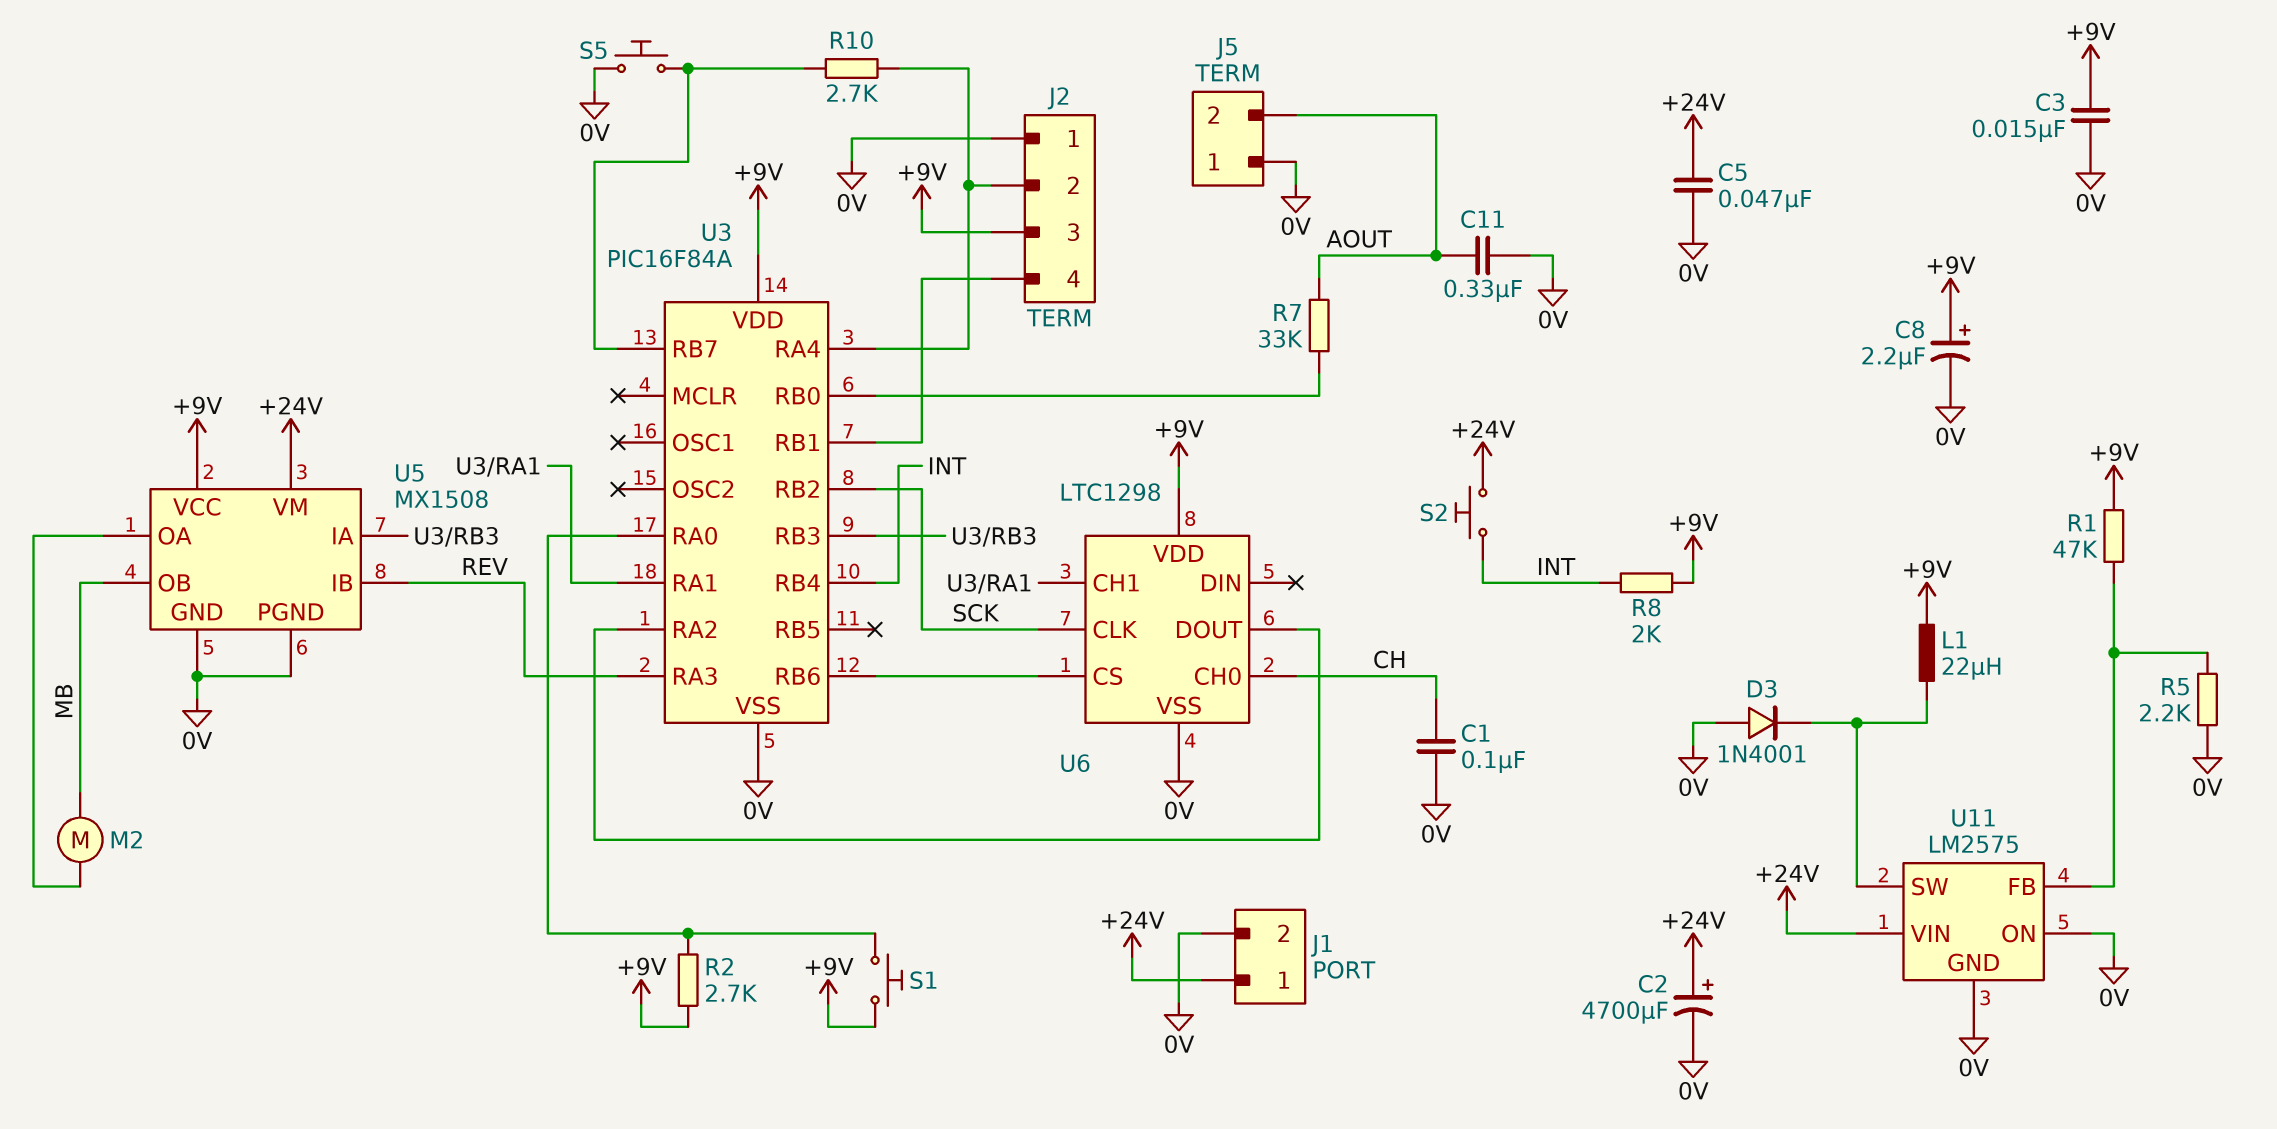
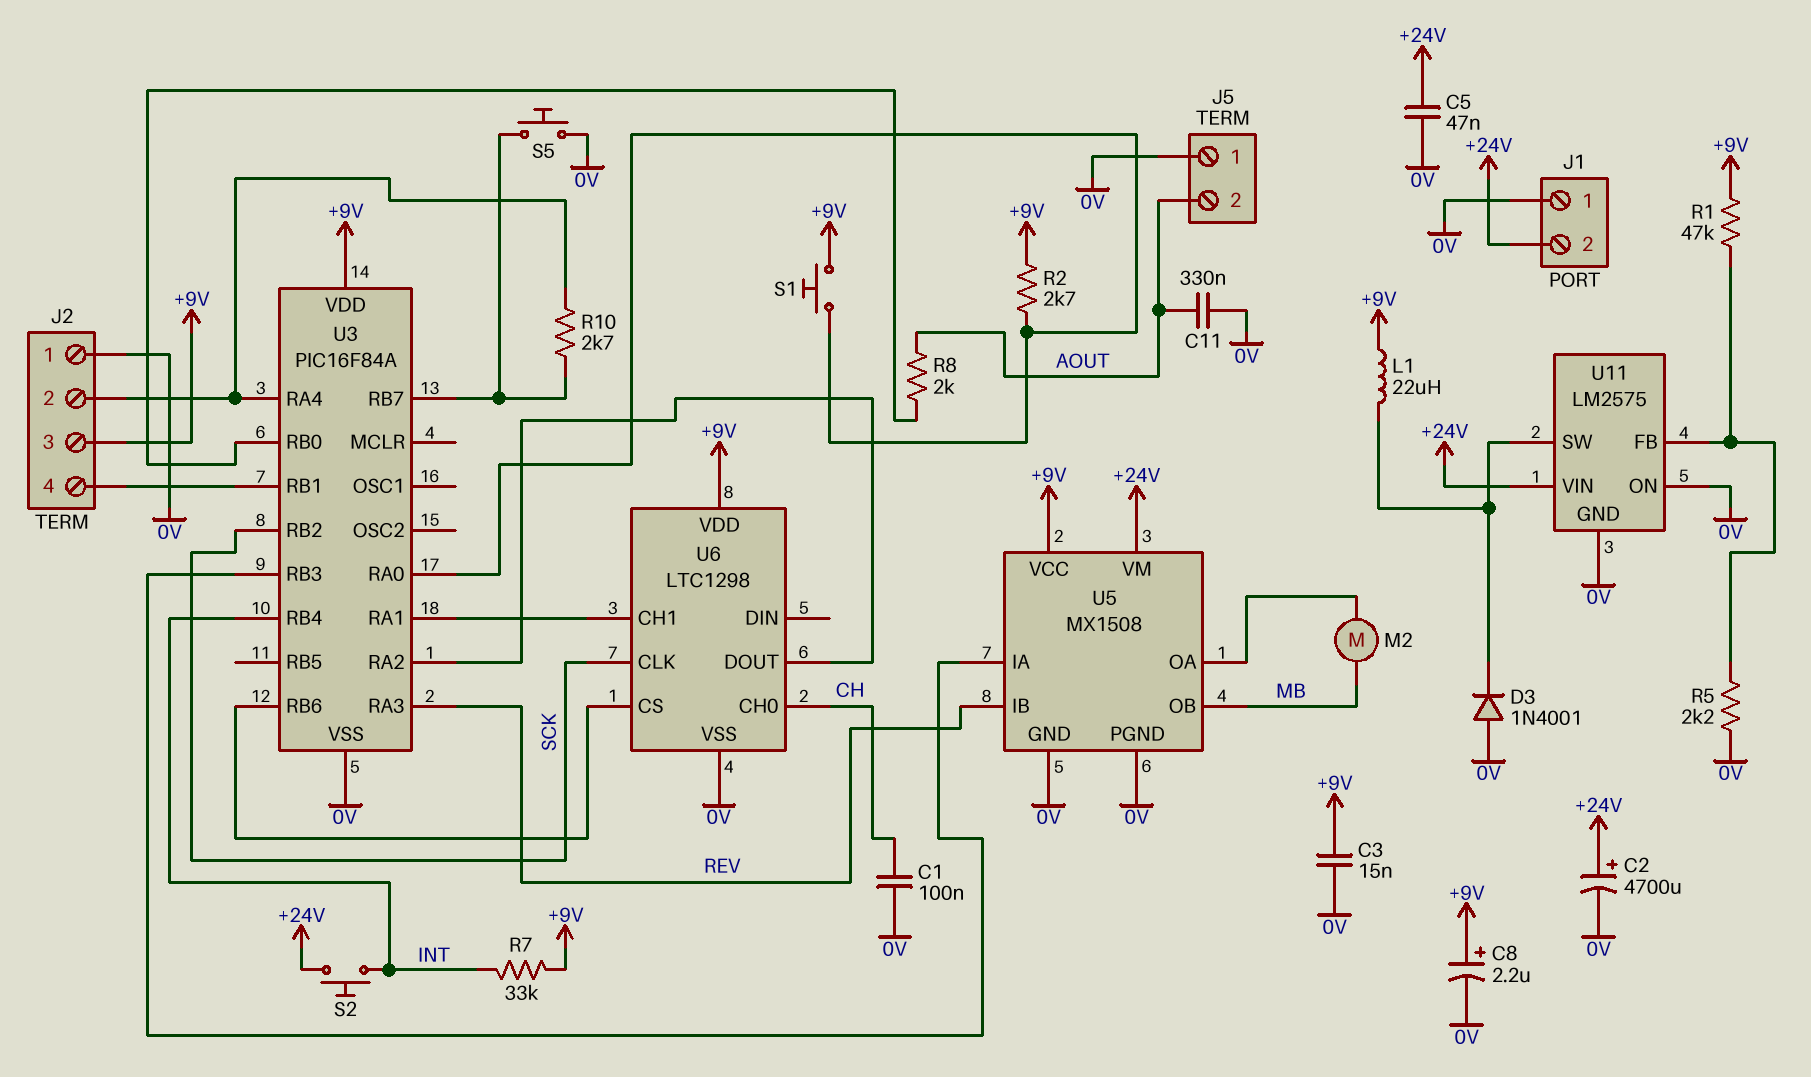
J1 pin 1: +24V -> 0V
J1 pin 2: 0V -> +24V
R7: 33k (AOUT, U3/RB0) -> 33k (+9V, INT)
R8: 2k (+9V, INT) -> 2k (AOUT, U3/RB0)

